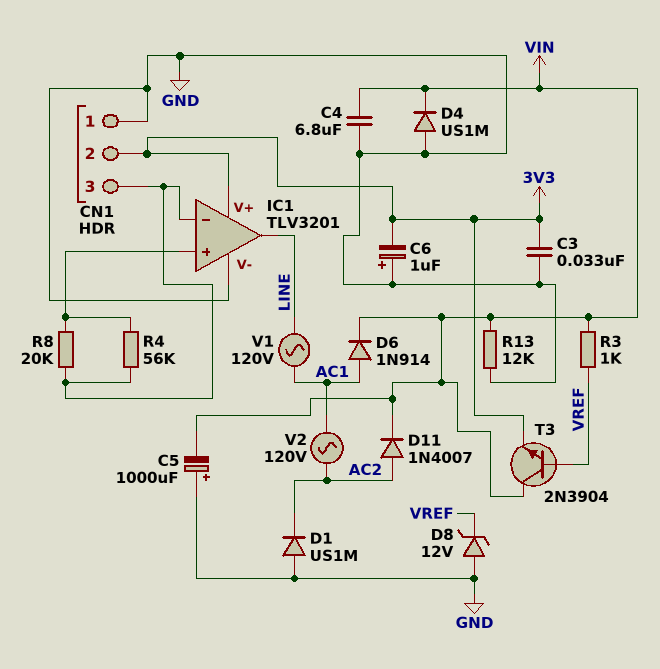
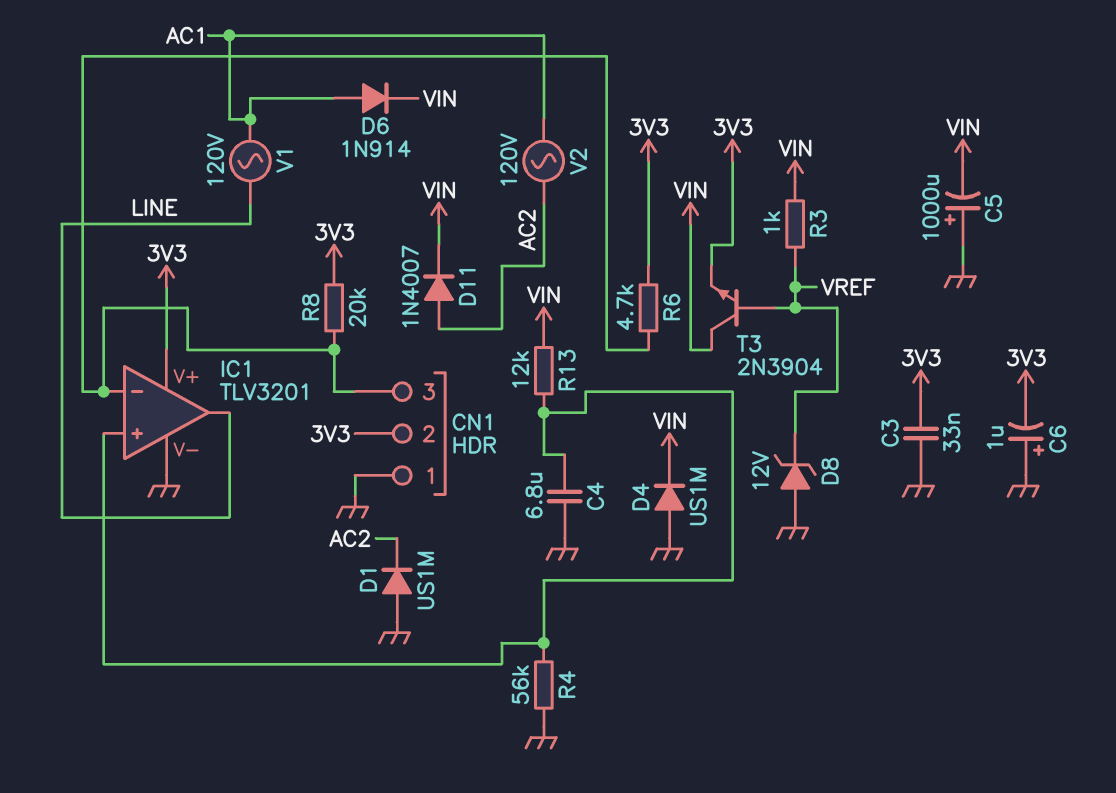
C4: 6.8uF (GND, VIN) -> 6.8uF (GND, IC1/in+)
R4: 56k (CN1/3, IC1/in+) -> 56k (GND, IC1/in+)
R6: none -> 4.7k (3V3, CN1/3)
R8: 20k (CN1/3, IC1/in+) -> 20k (3V3, CN1/3)
R13: 12k (GND, VIN) -> 12k (IC1/in+, VIN)

